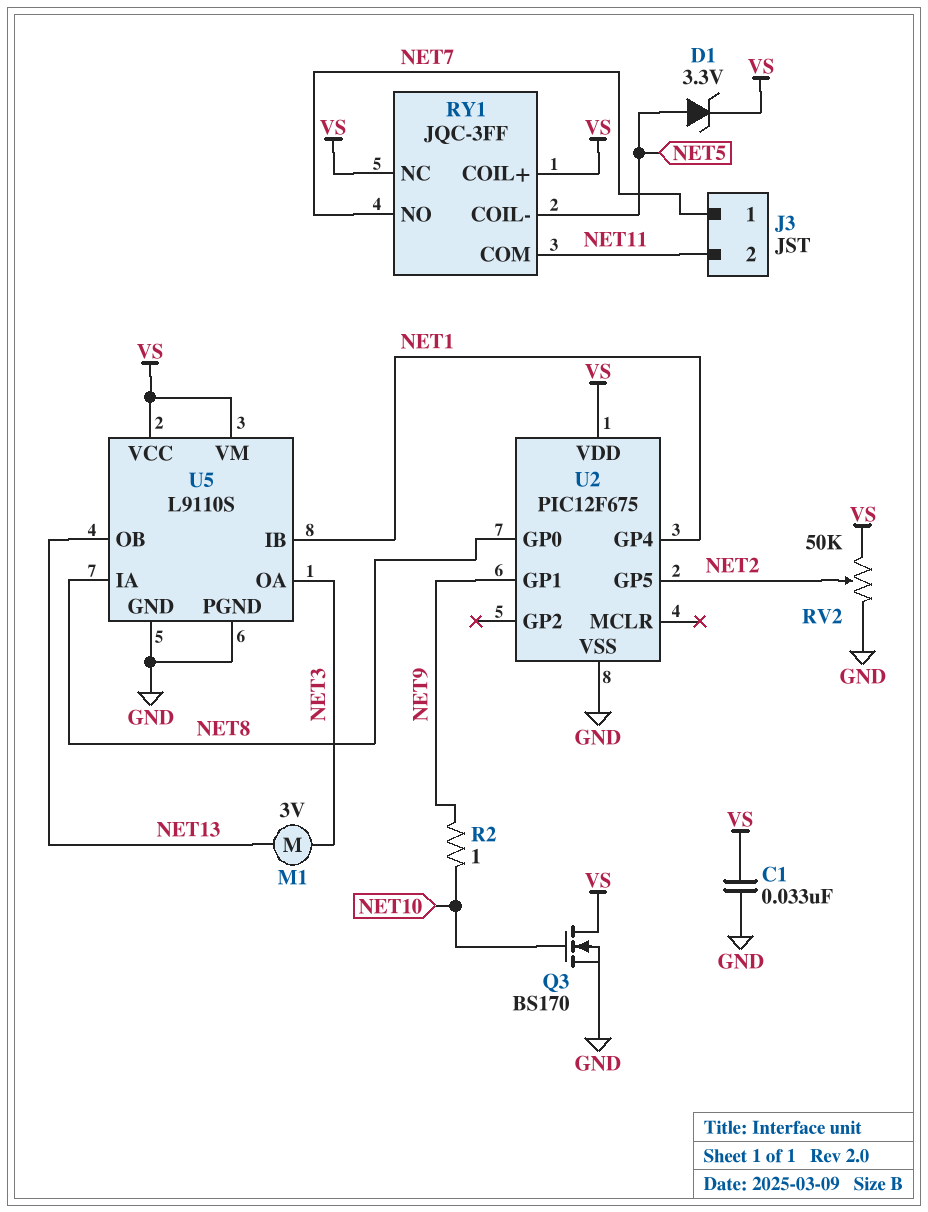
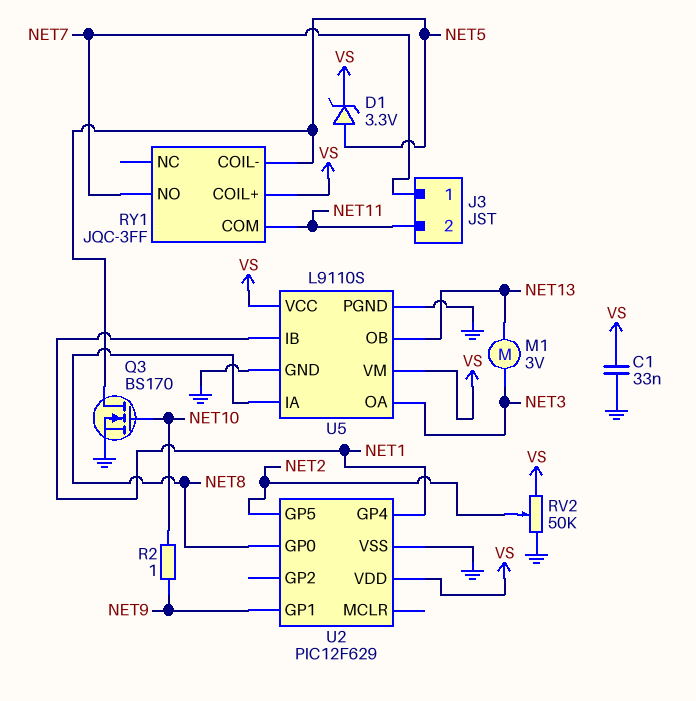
Q3: NMOS BS170 (G NET10, D VS, S GND) -> NMOS BS170 (G NET10, D NET5, S GND)
RY1 pin NC: VS -> none
U2: PIC12F675 -> PIC12F629

